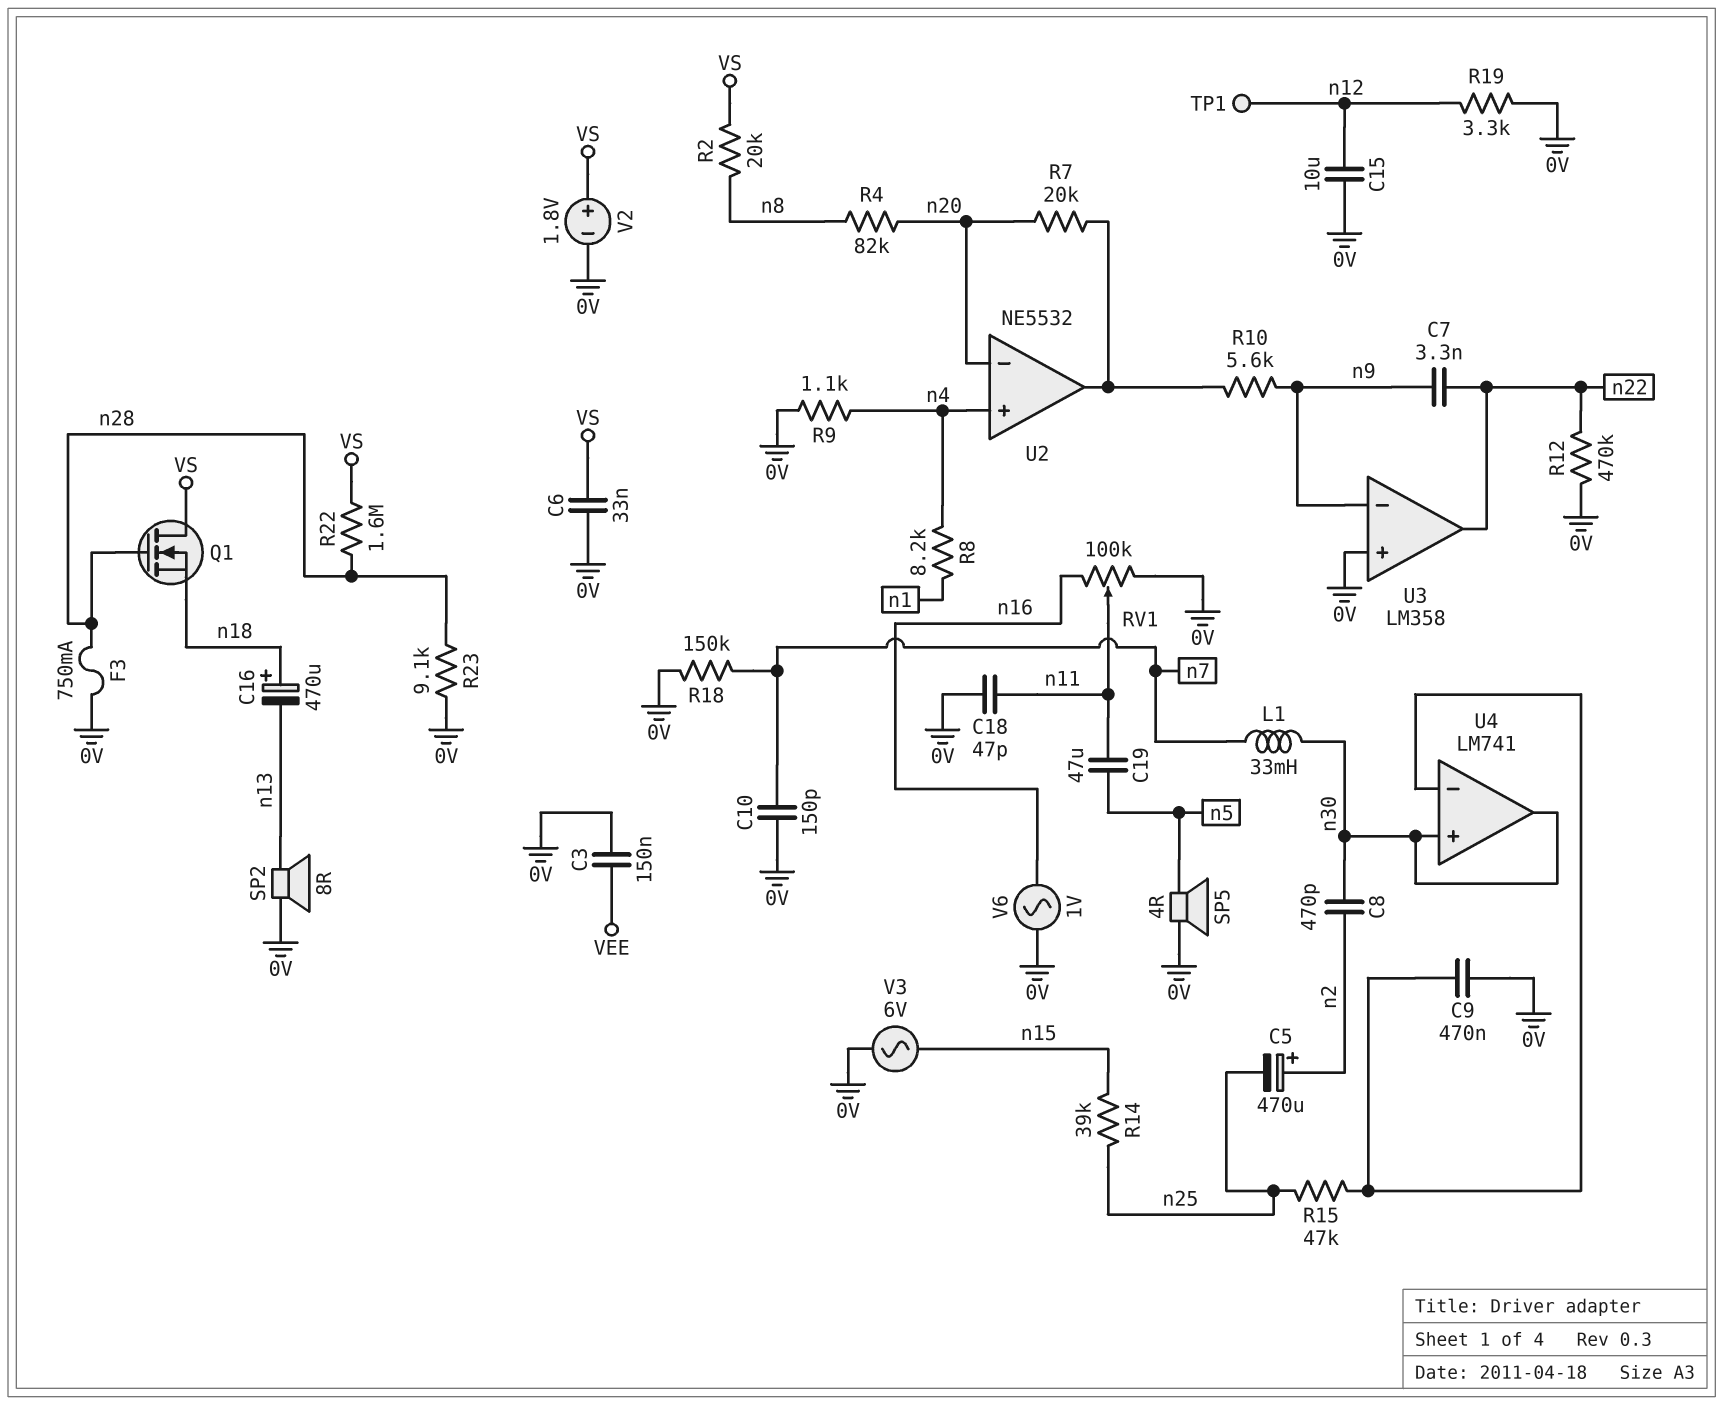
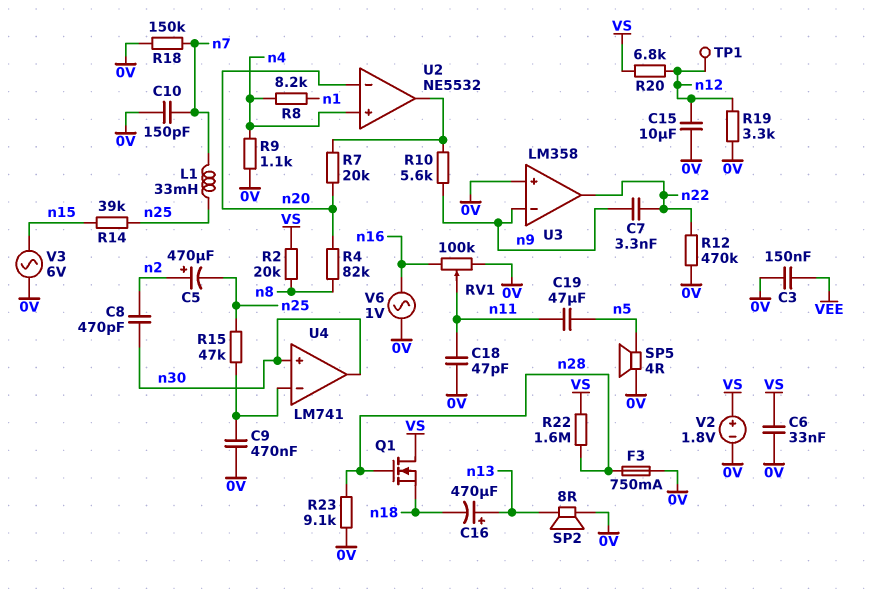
C16: 470uF (plus n18, minus n13) -> 470uF (plus n13, minus n18)
L1: 33mH (n7, n30) -> 33mH (n7, n25)
R20: none -> 6.8k (VS, n12)

